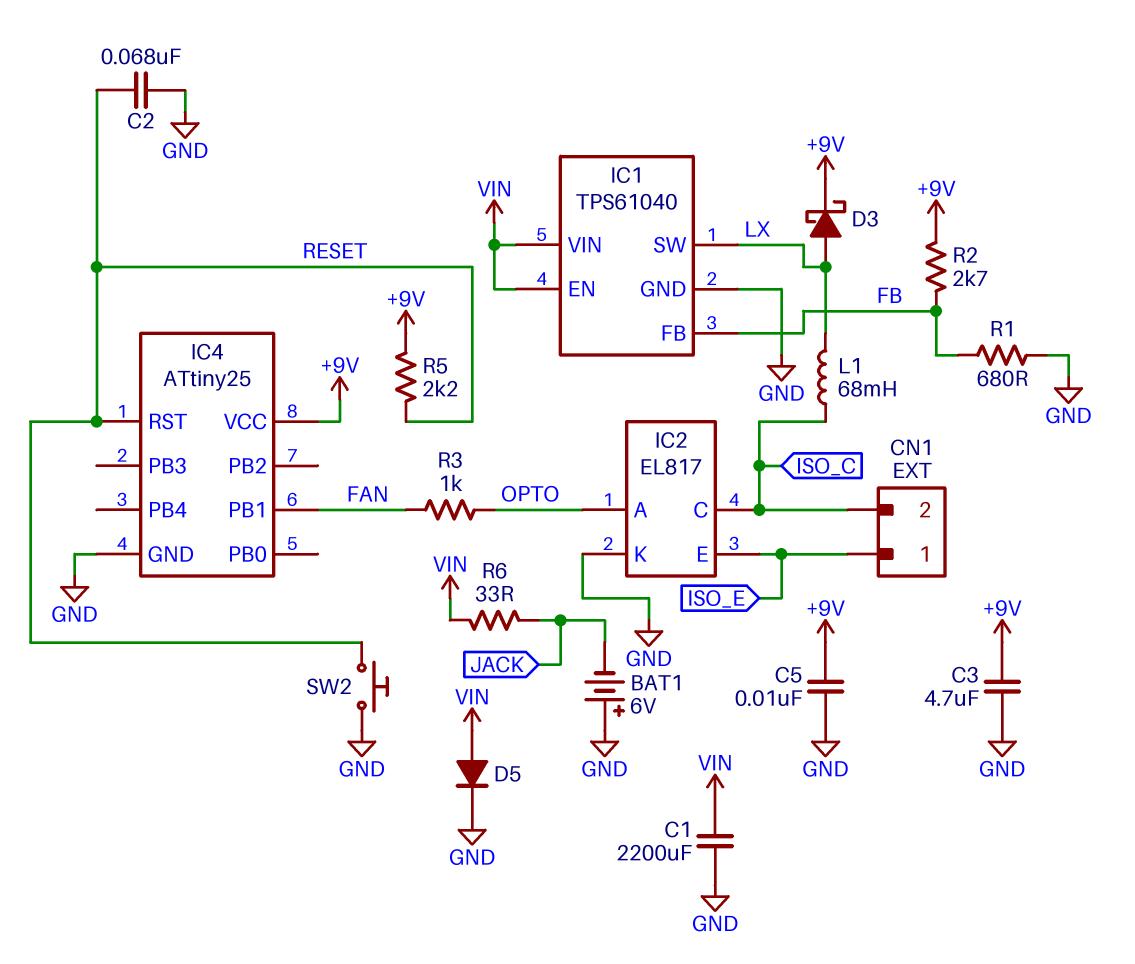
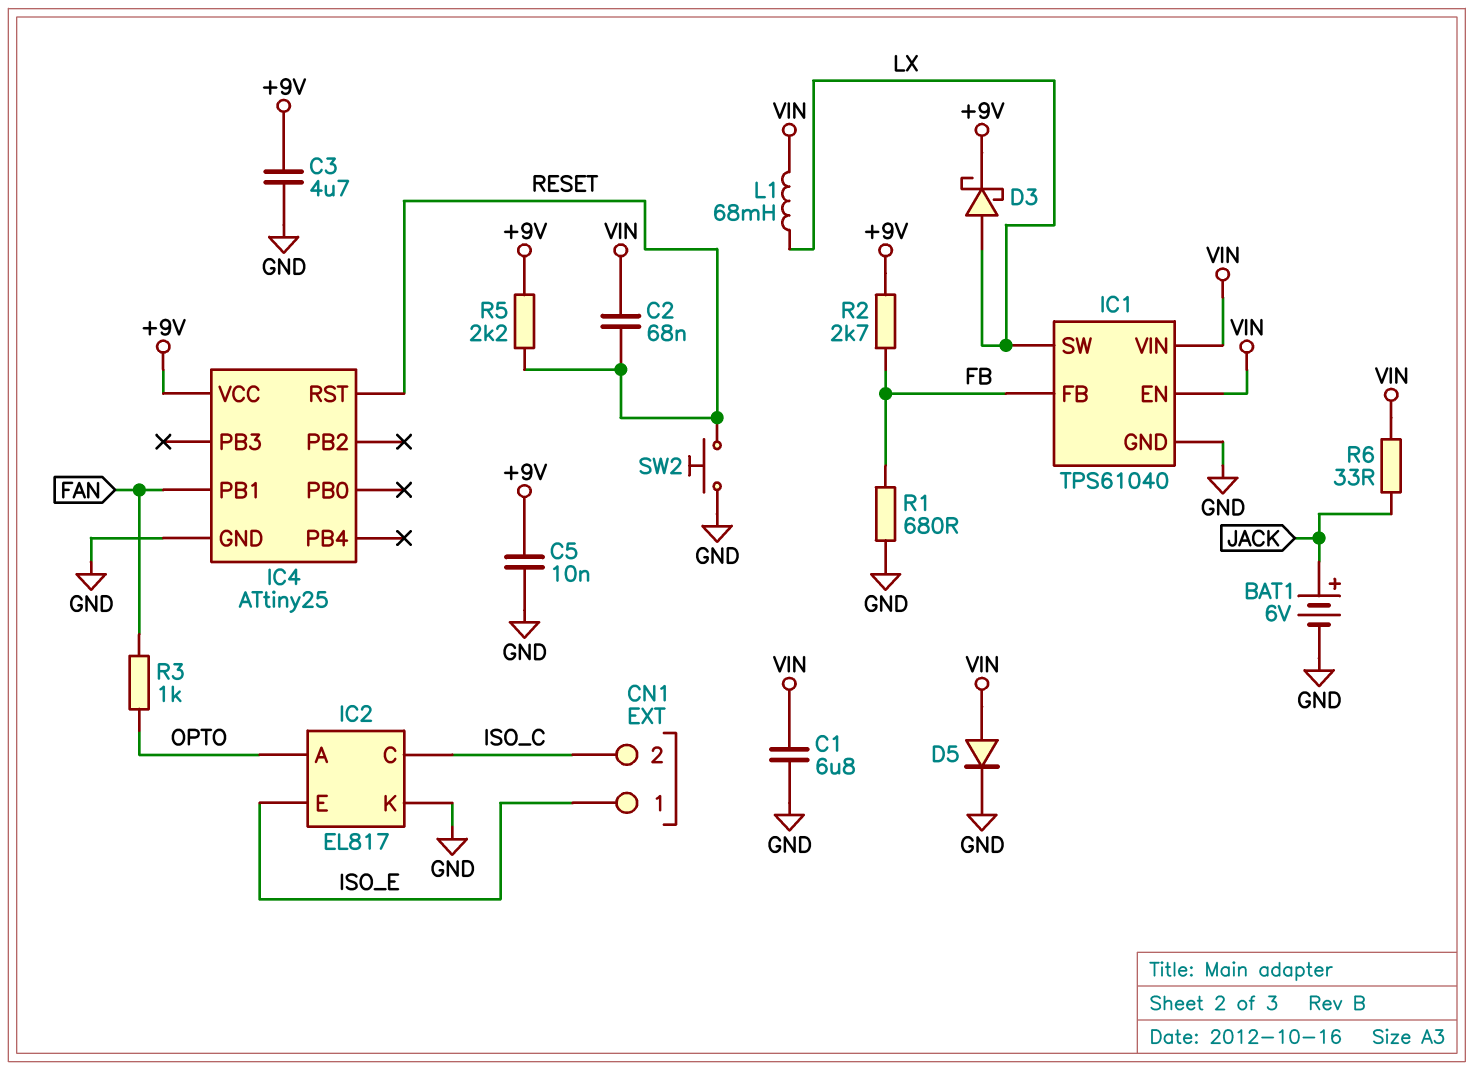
BAT1: 6V (plus GND, minus JACK) -> 6V (plus JACK, minus GND)
C1: 2200uF (GND, VIN) -> 6.8uF (GND, VIN)
C2: 68nF (GND, RESET) -> 68nF (RESET, VIN)
L1: 68mH (ISO_C, LX) -> 68mH (LX, VIN)

